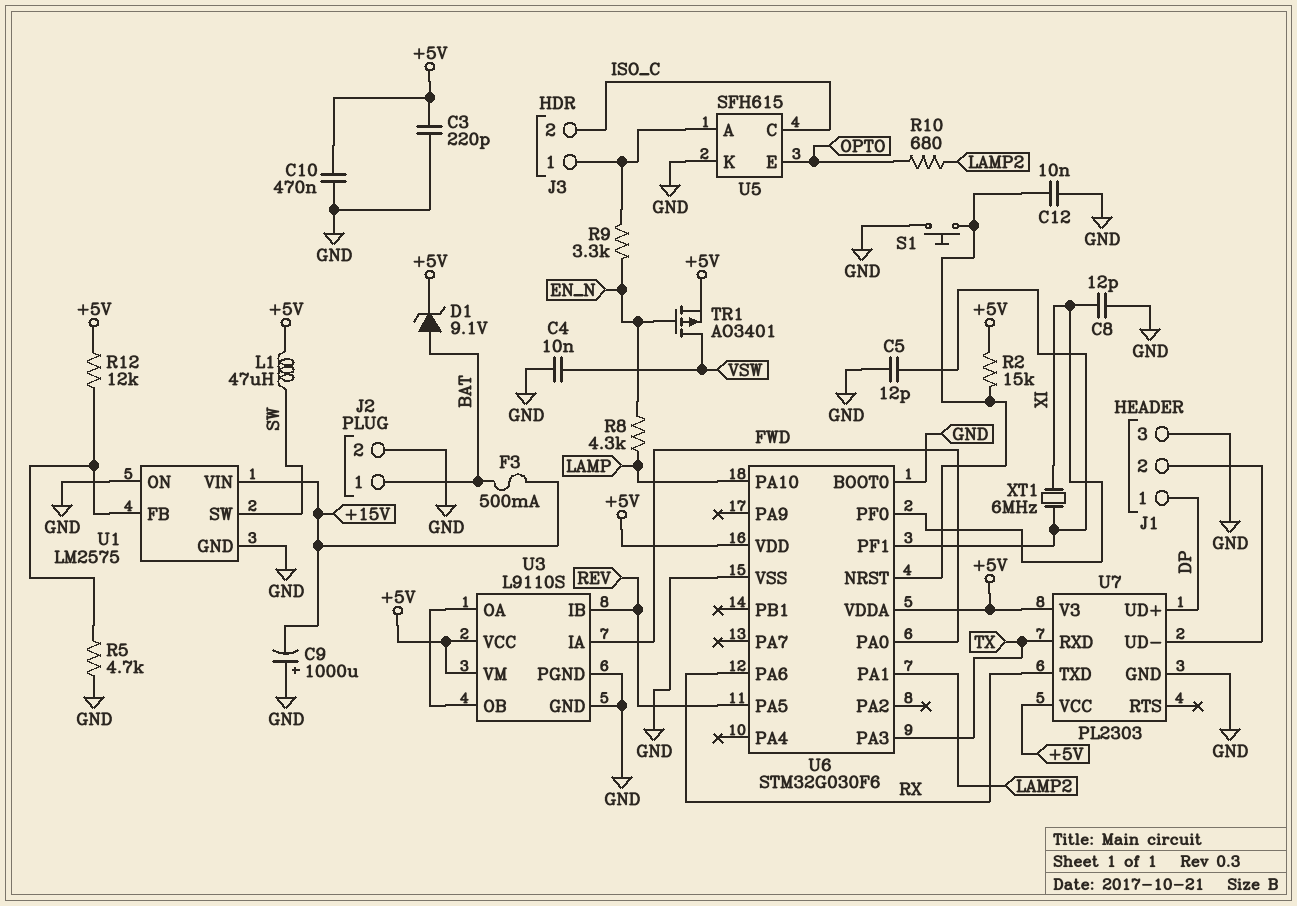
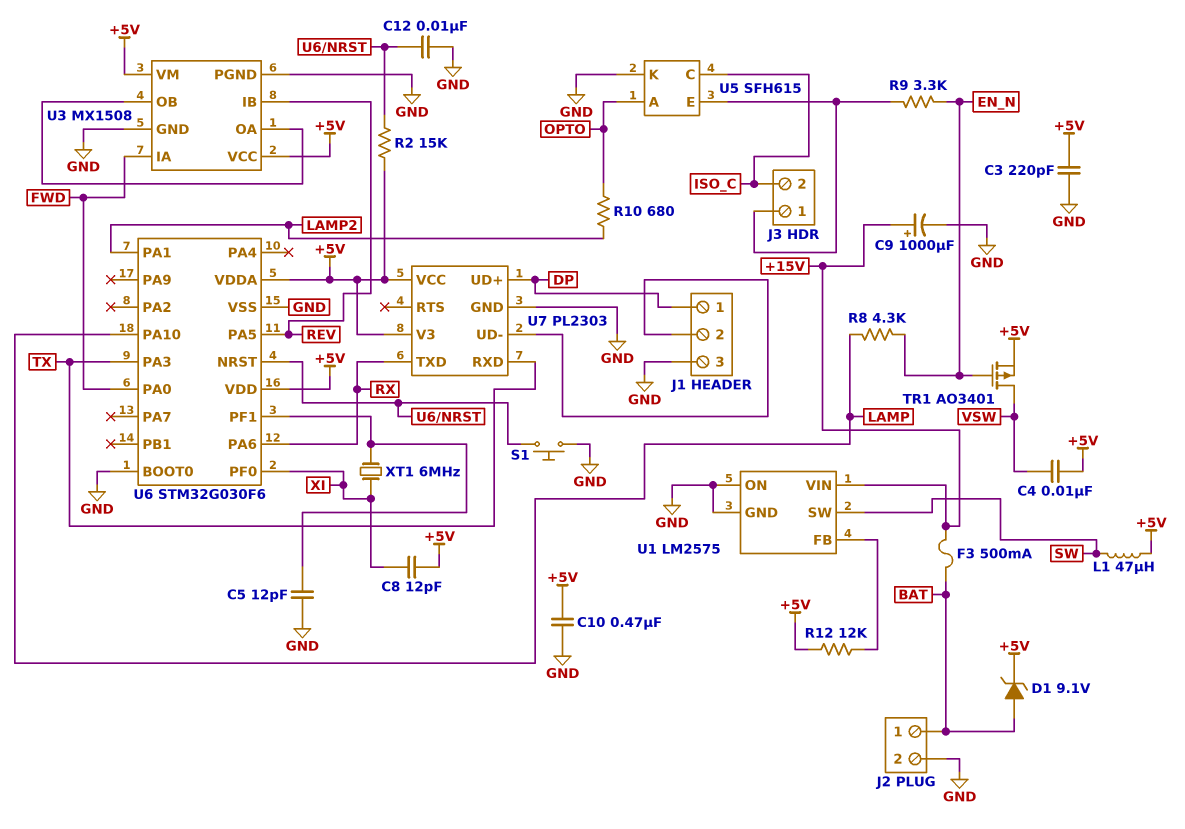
C4: 10nF (GND, VSW) -> 10nF (+5V, VSW)
C8: 12pF (GND, XI) -> 12pF (+5V, XI)
C9: 1000uF (plus GND, minus +15V) -> 1000uF (plus +15V, minus GND)
R5: 4.7k (GND, U1/FB) -> none
U3: L9110S -> MX1508
U5 pin A: J3/1 -> OPTO
U5 pin E: OPTO -> J3/1

